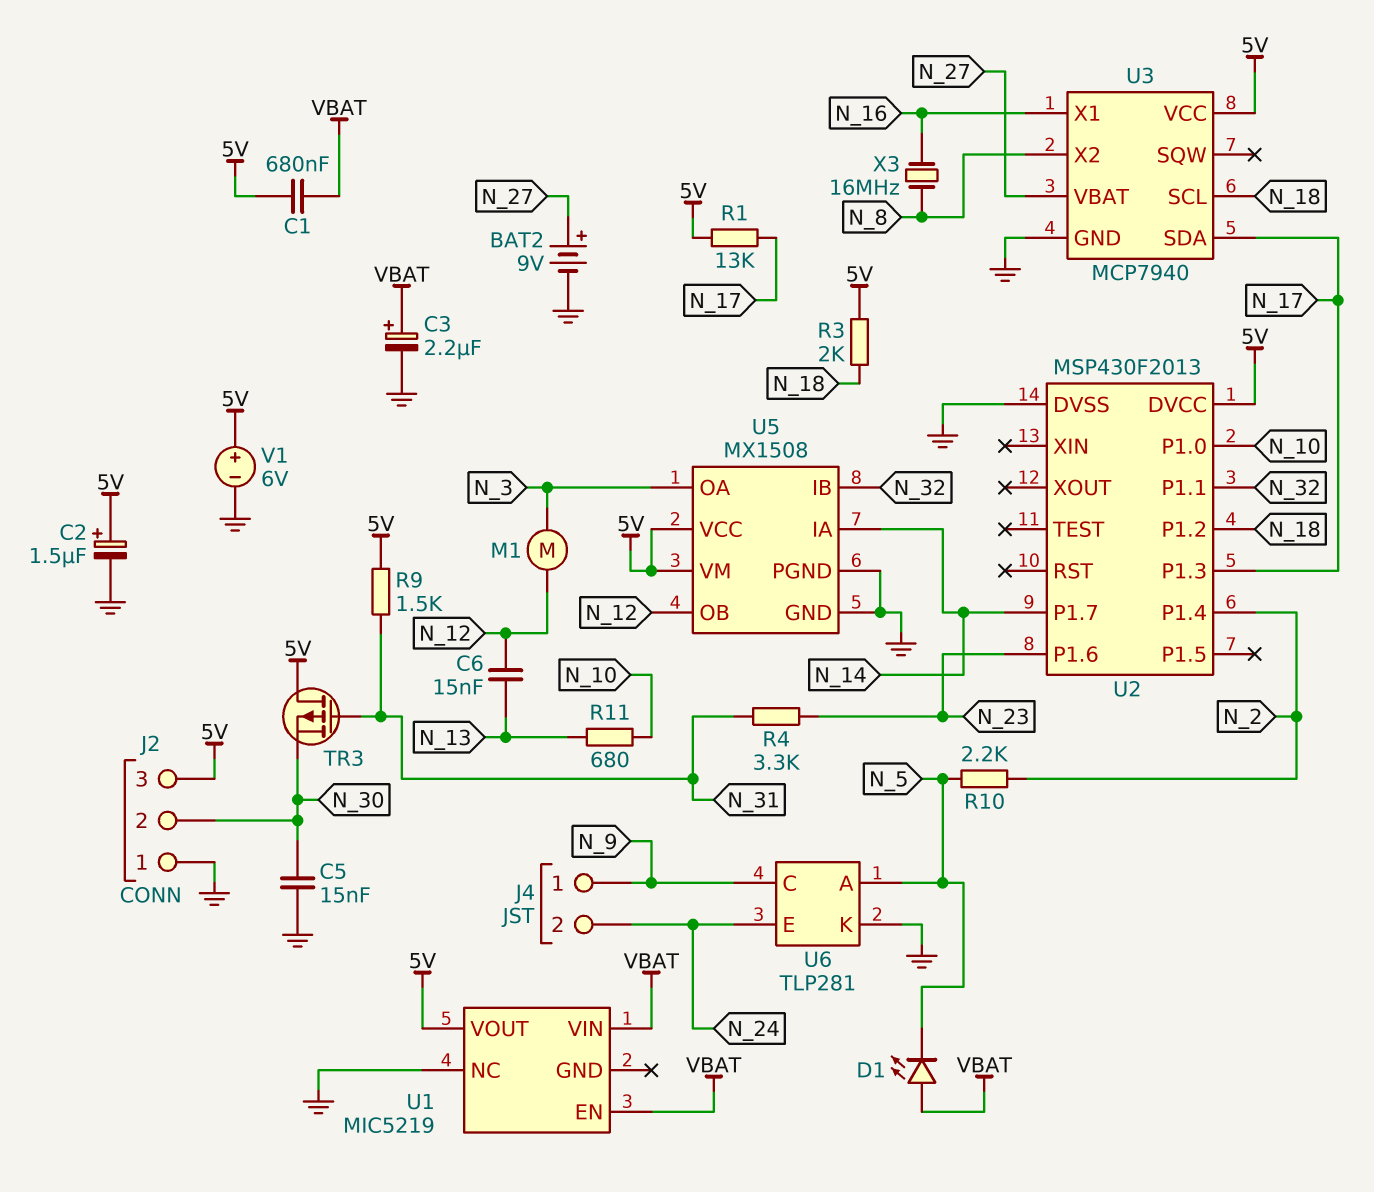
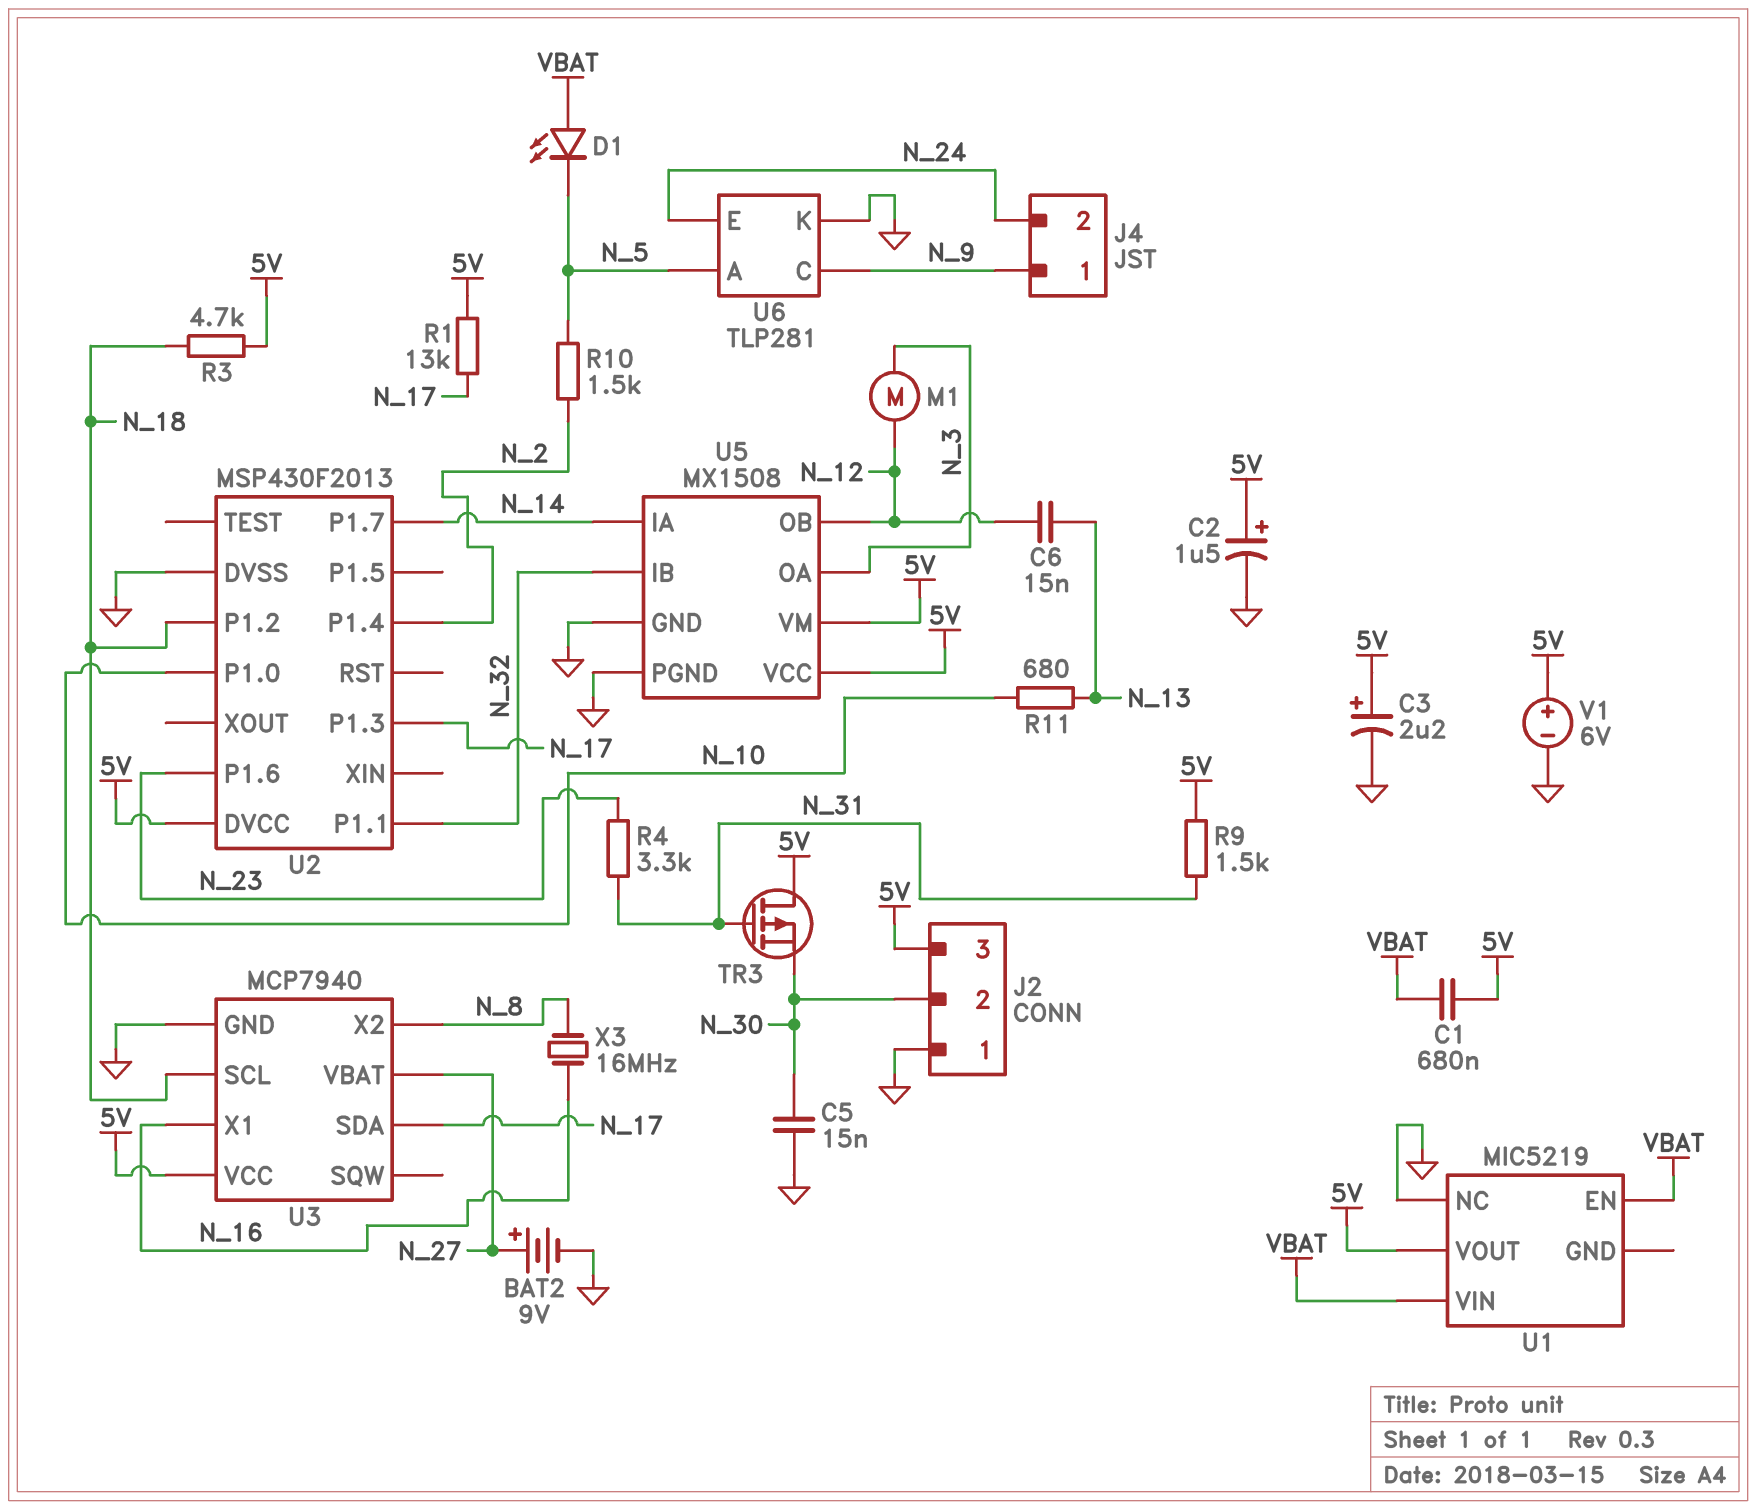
C3: 2.2uF (plus VBAT, minus GND) -> 2.2uF (plus 5V, minus GND)
R3: 2k (5V, N_18) -> 4.7k (5V, N_18)
R10: 2.2k (N_2, N_5) -> 1.5k (N_2, N_5)

